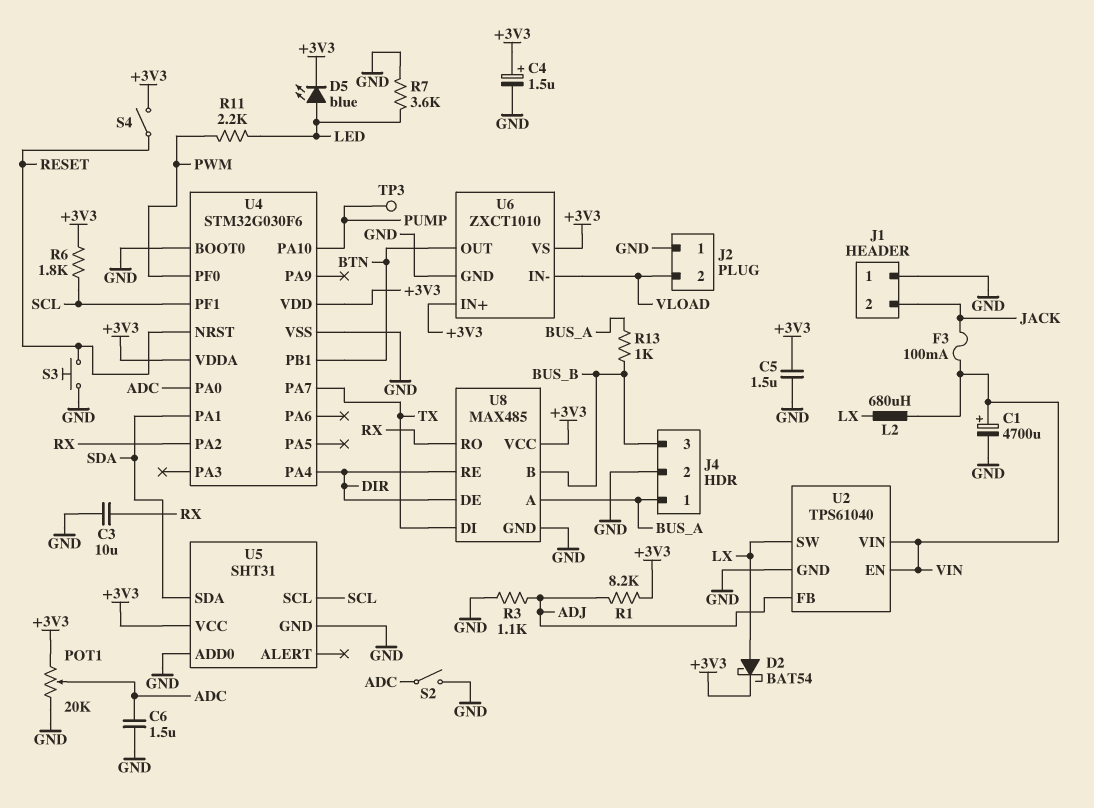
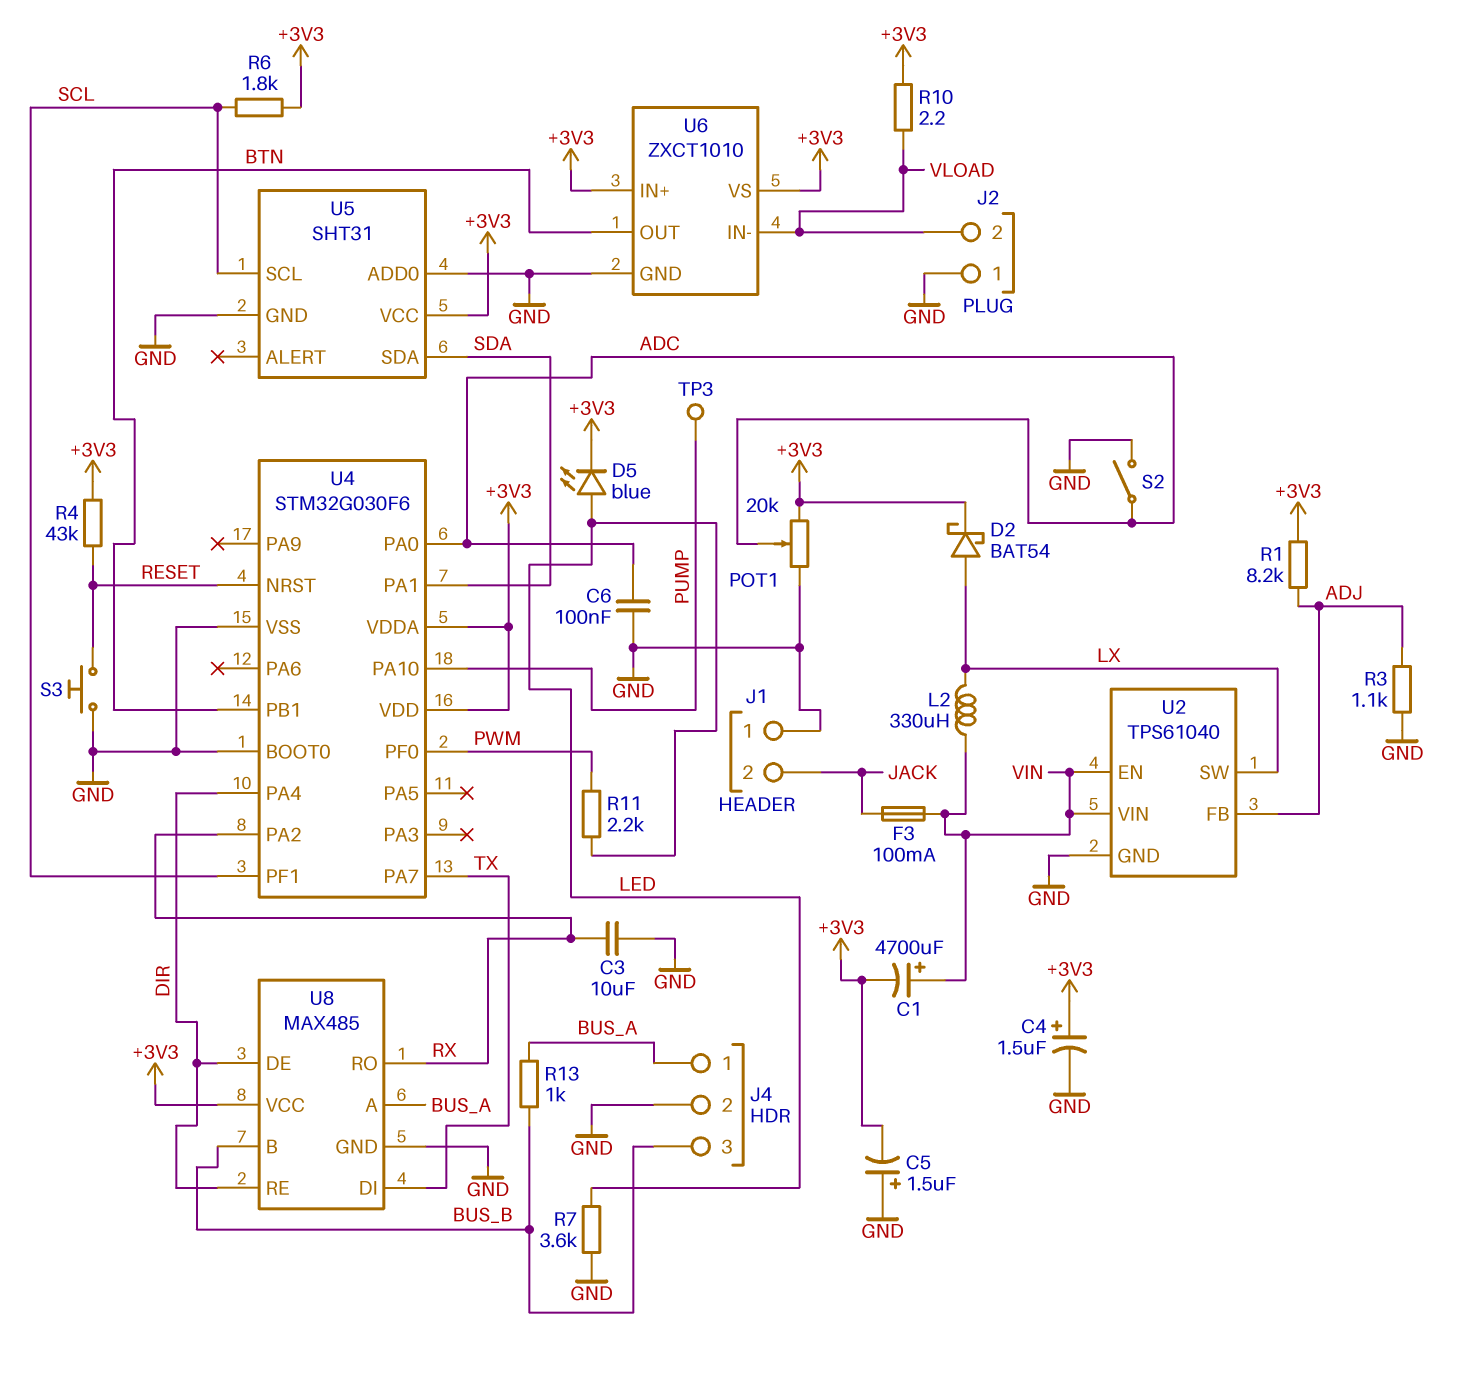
C1: 4700uF (plus VIN, minus GND) -> 4700uF (plus VIN, minus +3V3)
C5: 1.5uF (+3V3, GND) -> 1.5uF (plus GND, minus +3V3)
C6: 1.5uF (ADC, GND) -> 100nF (ADC, GND)
L2: 680uH (LX, VIN) -> 330uH (LX, VIN)
R4: none -> 43k (+3V3, RESET)
R10: none -> 2.2 (+3V3, VLOAD)
S4: switch (+3V3, RESET) -> none

